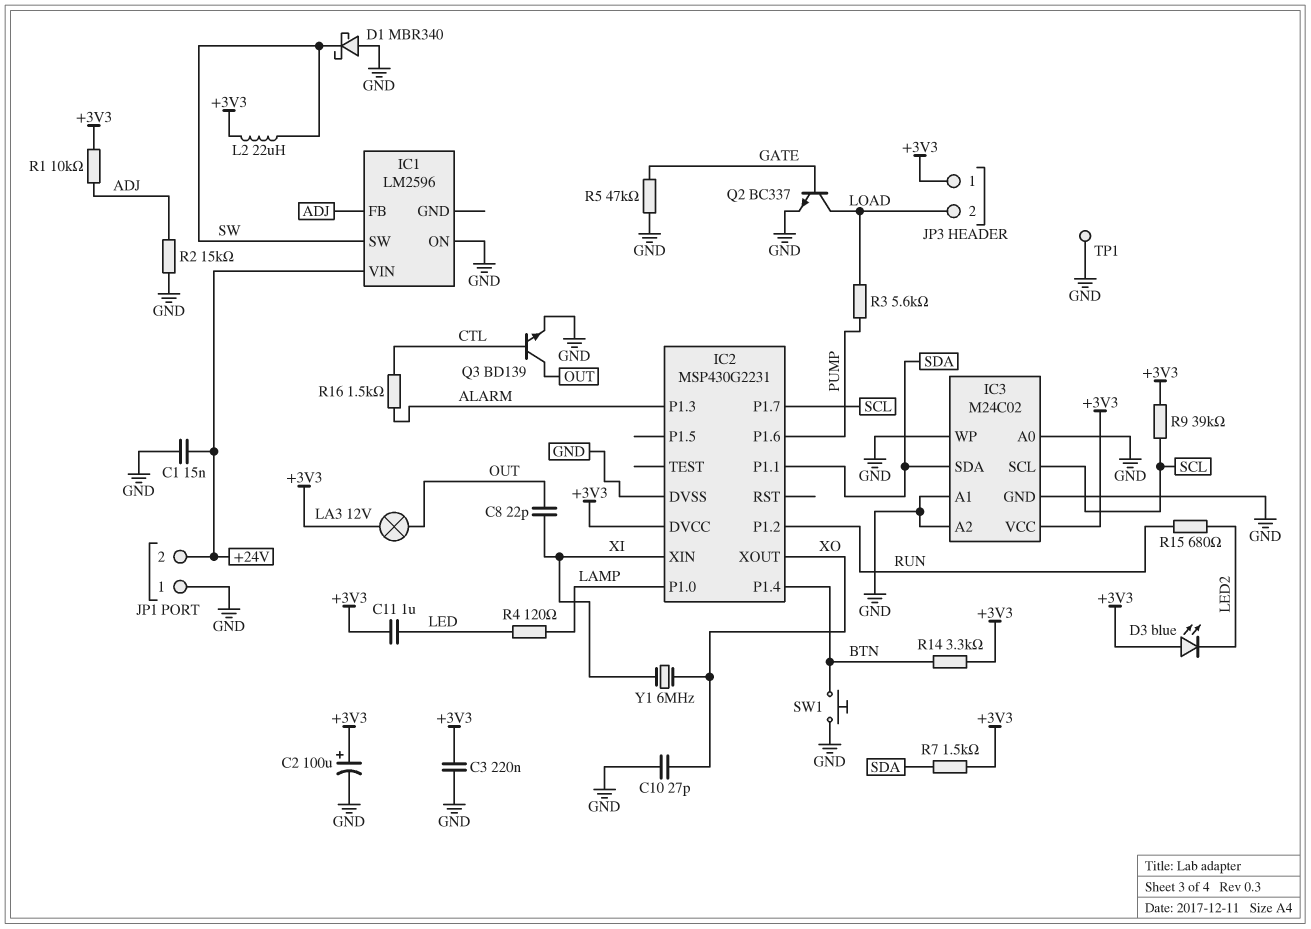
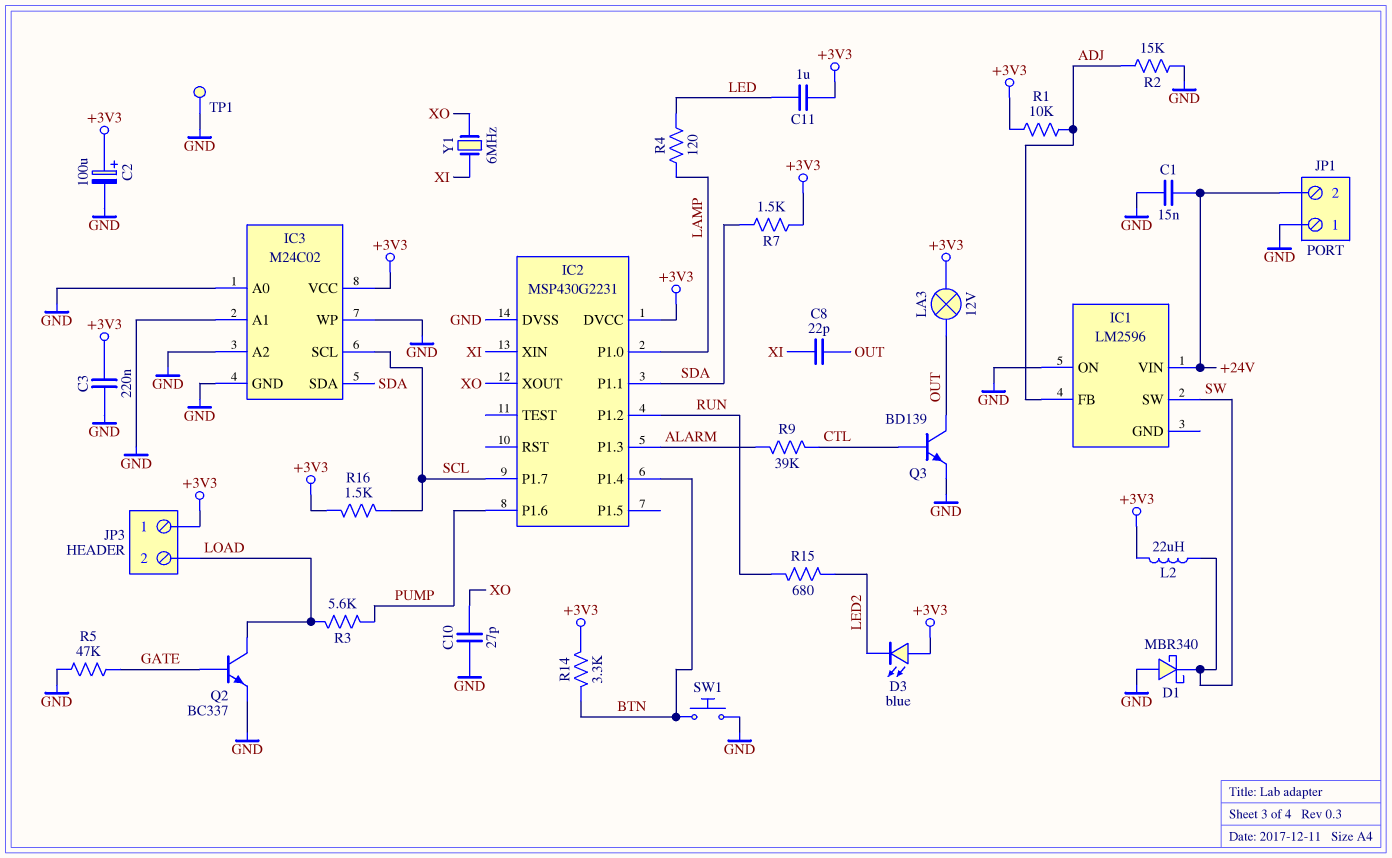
R9: 39k (+3V3, SCL) -> 39k (ALARM, CTL)
R16: 1.5k (ALARM, CTL) -> 1.5k (+3V3, SCL)

